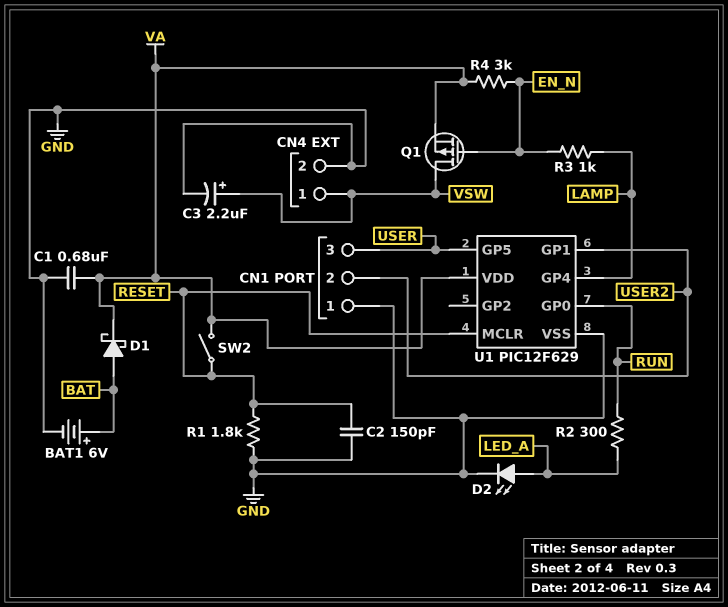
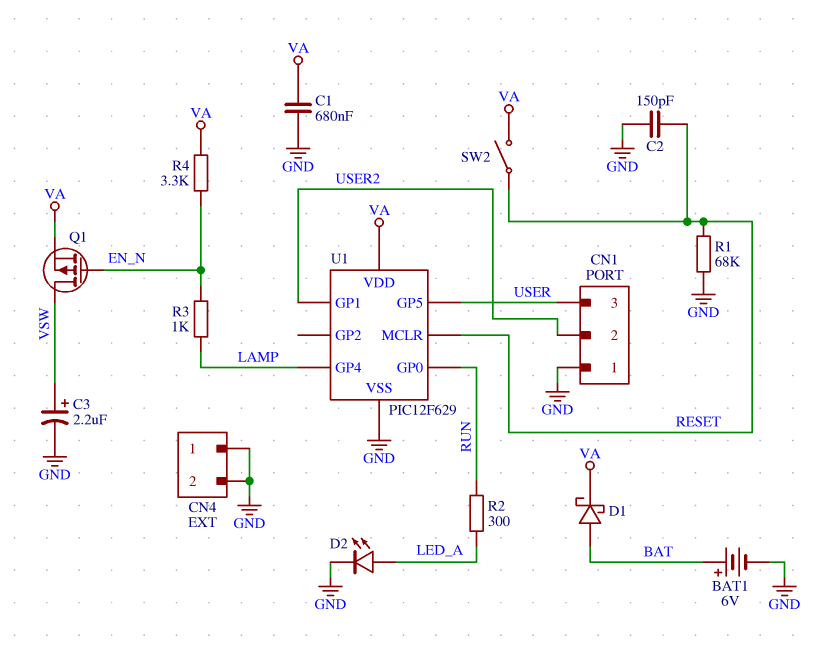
CN4 pin 1: VSW -> GND
R1: 1.8k (GND, RESET) -> 68k (GND, RESET)
R4: 3k (EN_N, VA) -> 3.3k (EN_N, VA)

